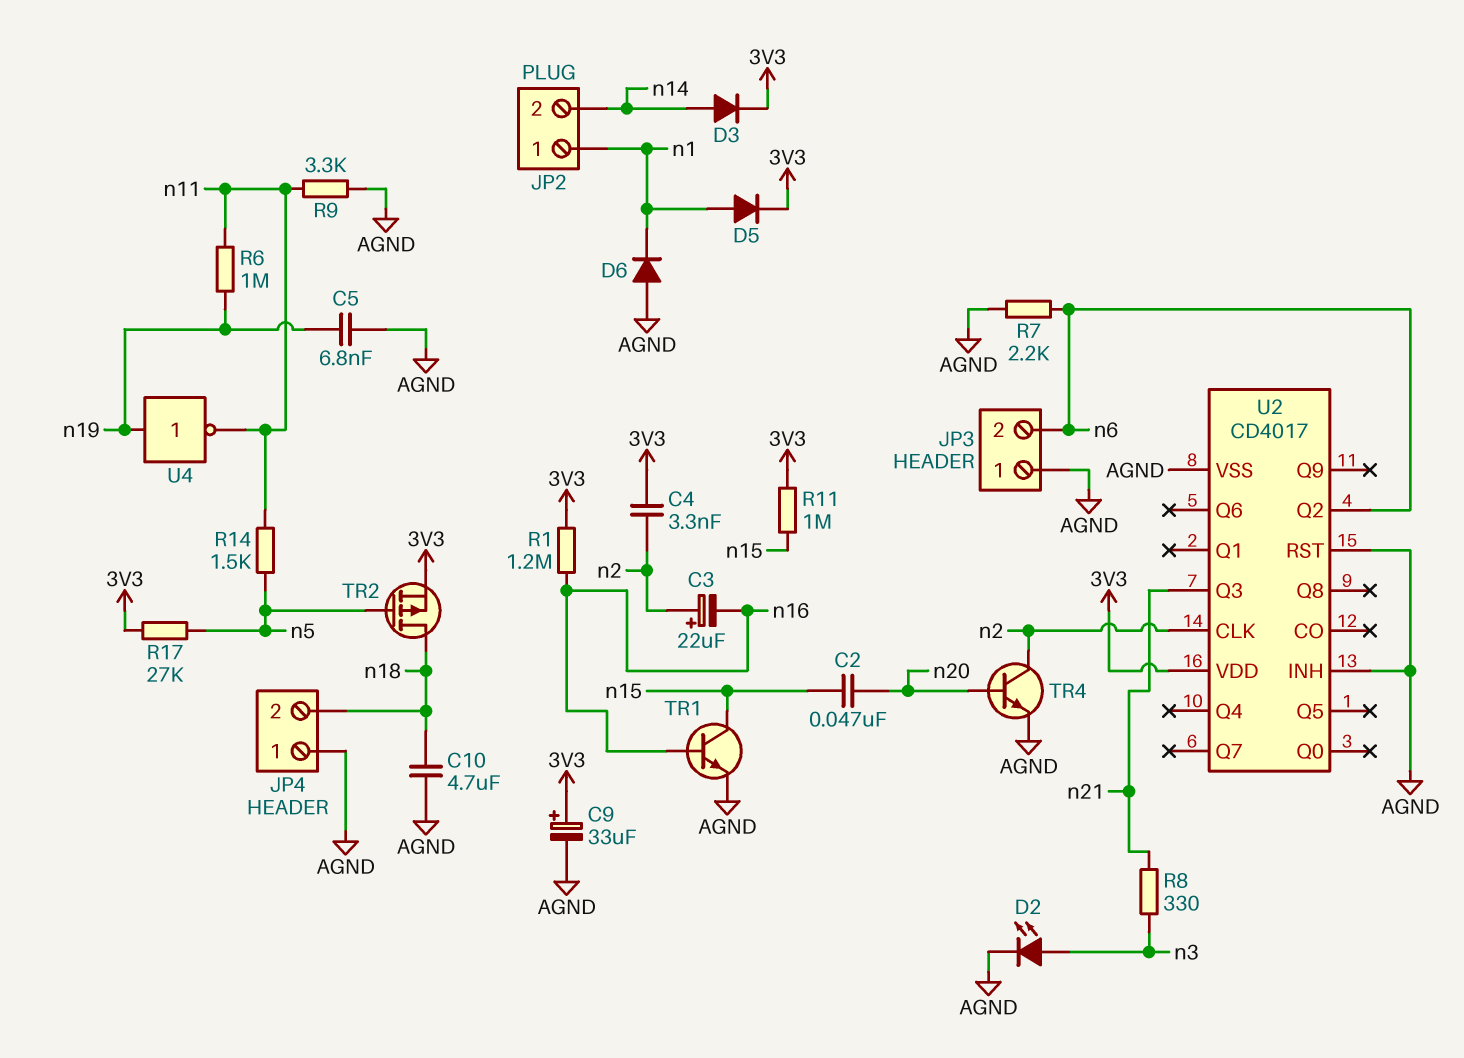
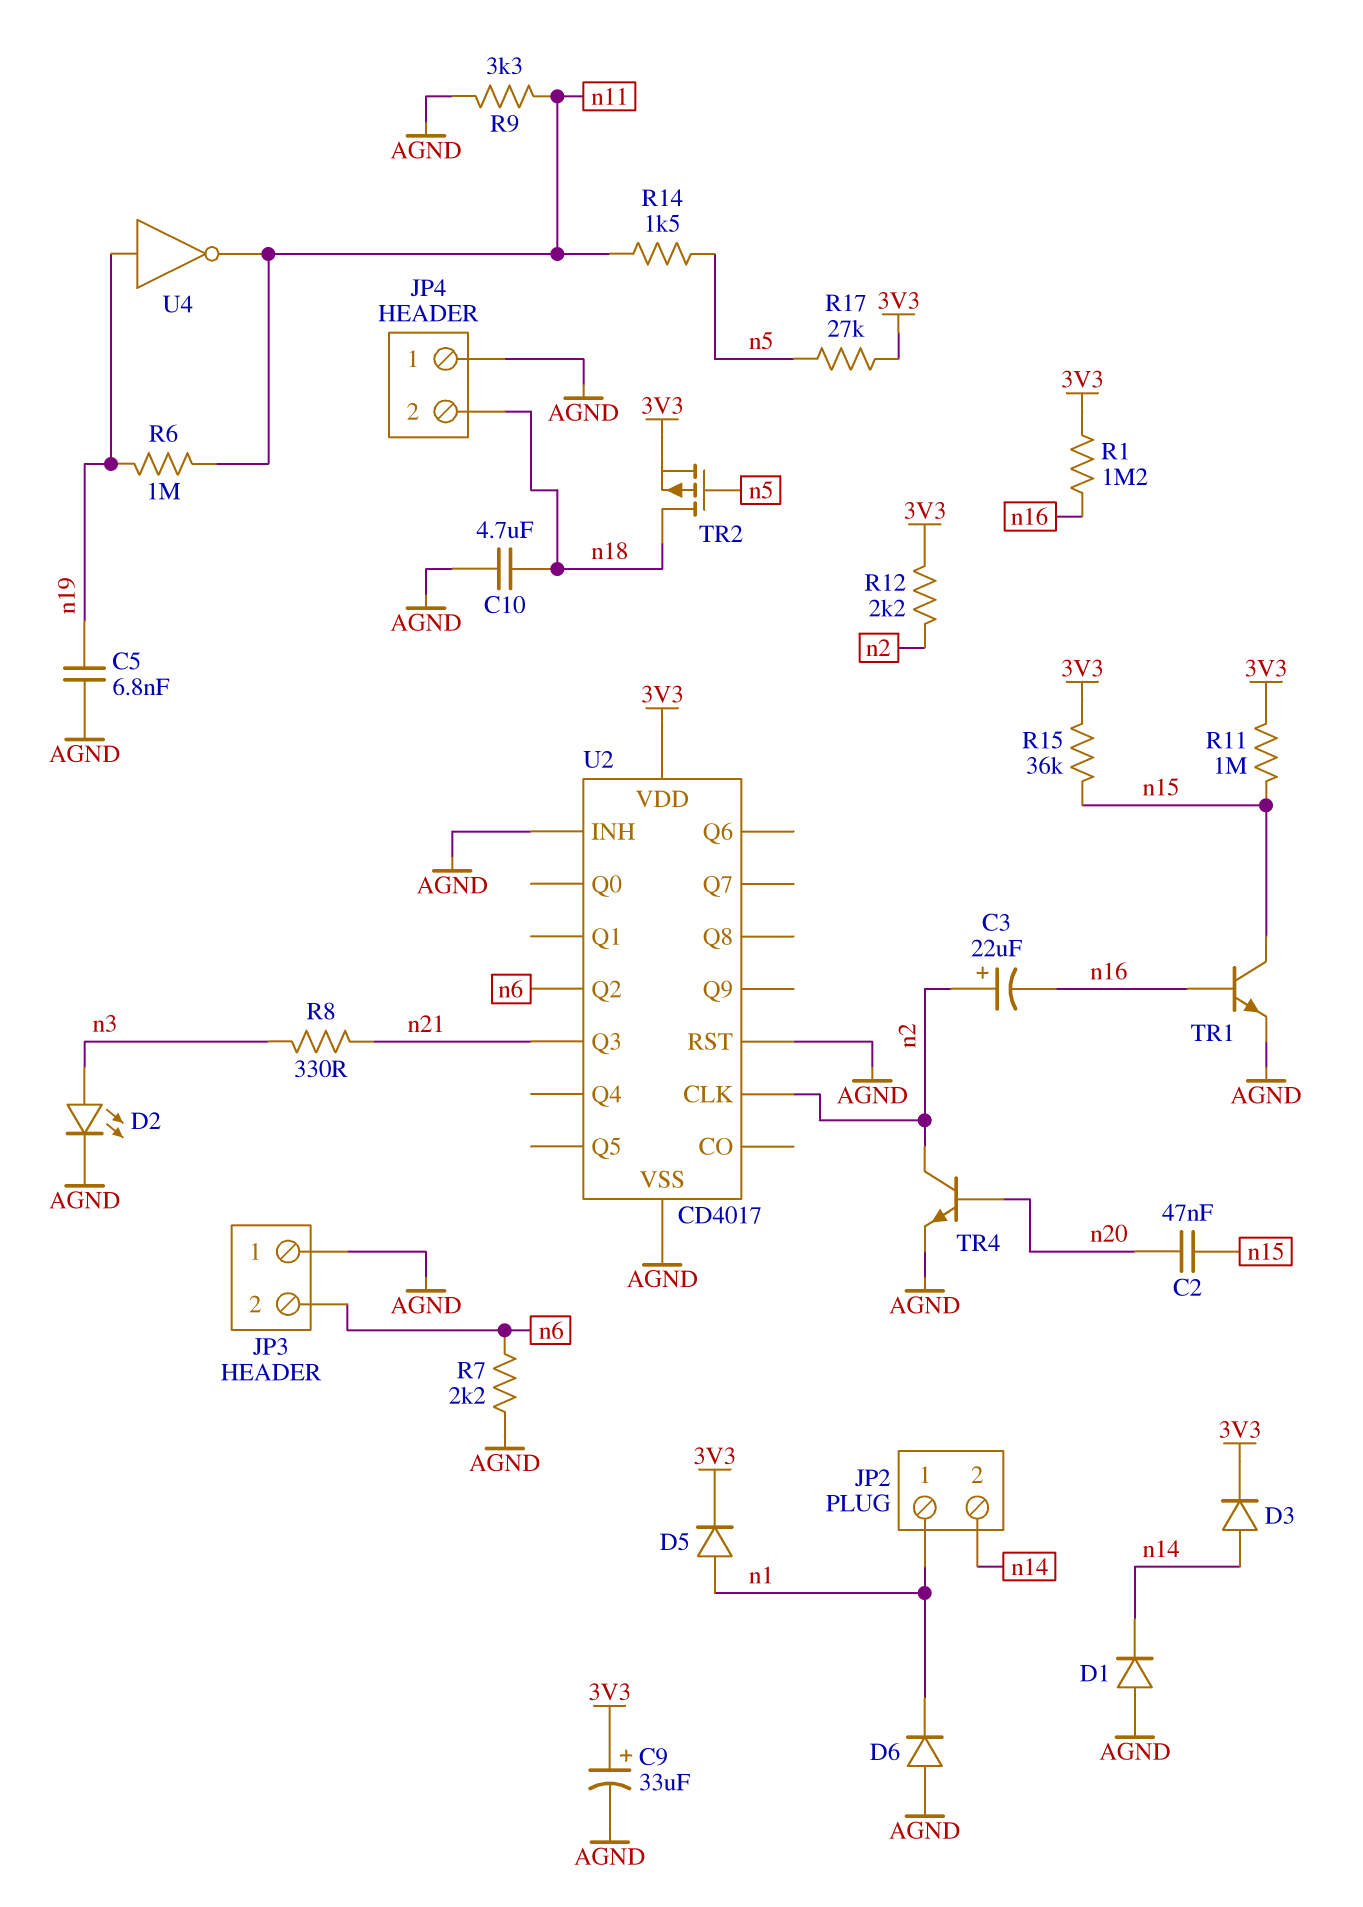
C4: 3.3nF (3V3, n2) -> none
D1: none -> diode (A AGND, K n14)
R12: none -> 2.2k (3V3, n2)
R15: none -> 36k (3V3, n15)

